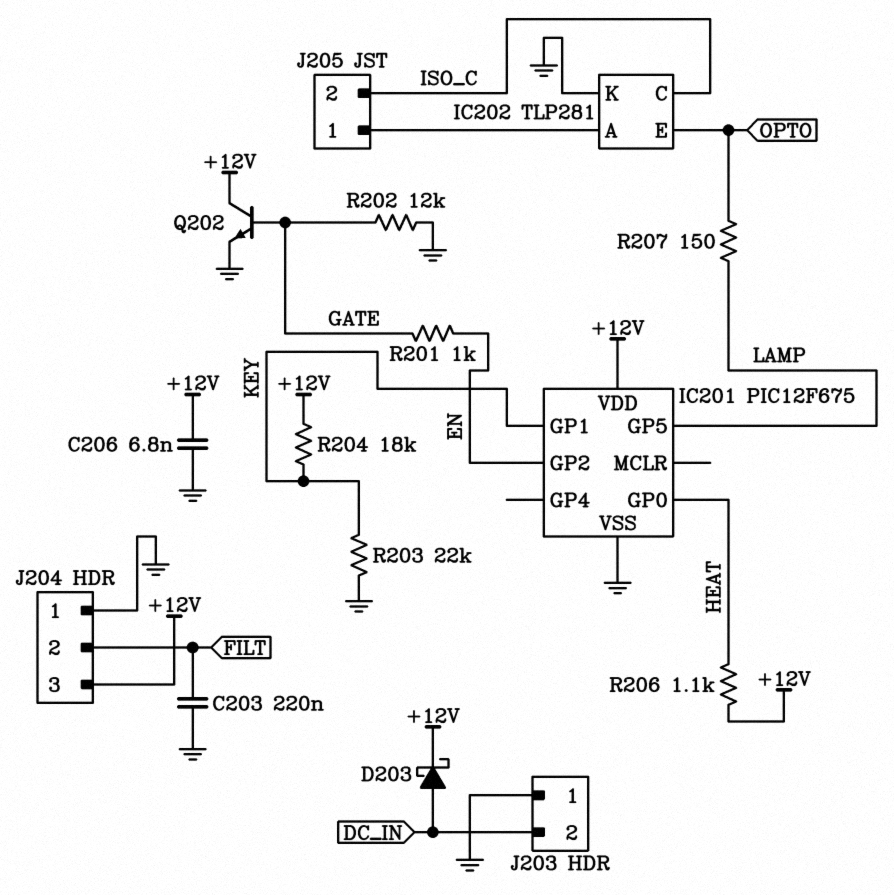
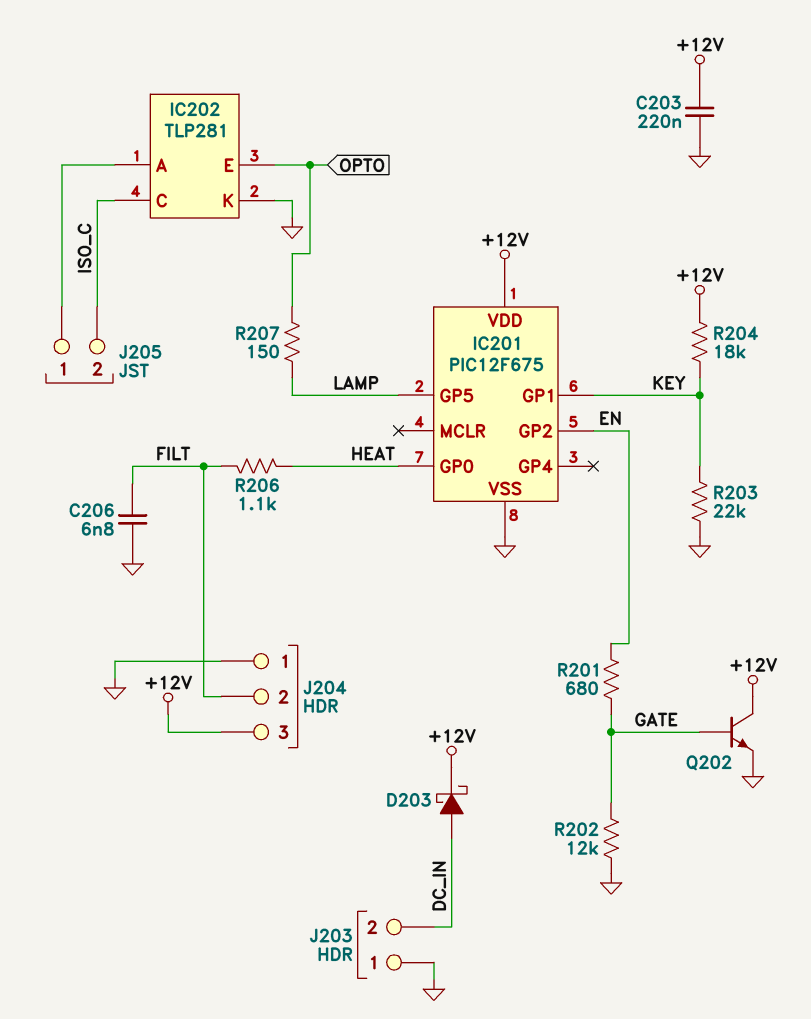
C203: 220nF (FILT, GND) -> 220nF (+12V, GND)
C206: 6.8nF (+12V, GND) -> 6.8nF (FILT, GND)
R201: 1k (EN, GATE) -> 680 (EN, GATE)
R206: 1.1k (+12V, HEAT) -> 1.1k (FILT, HEAT)

